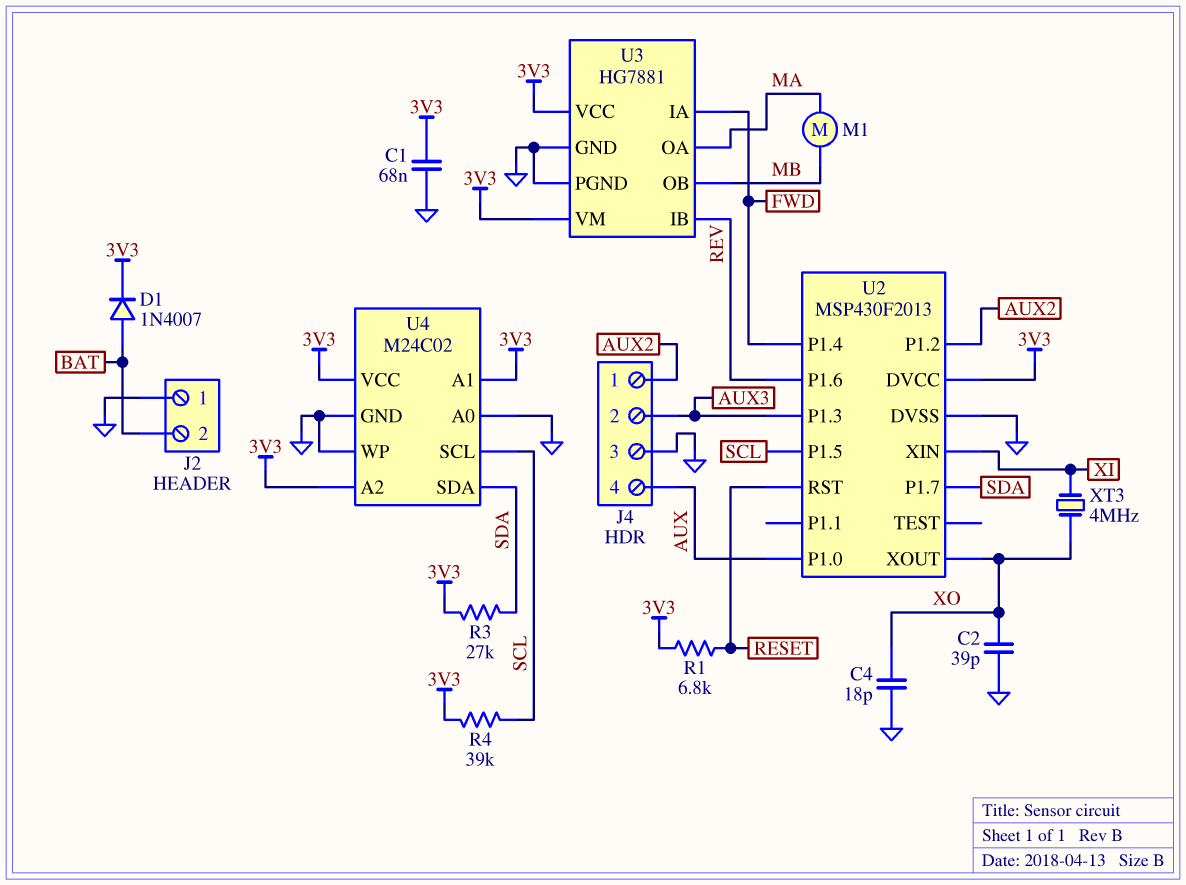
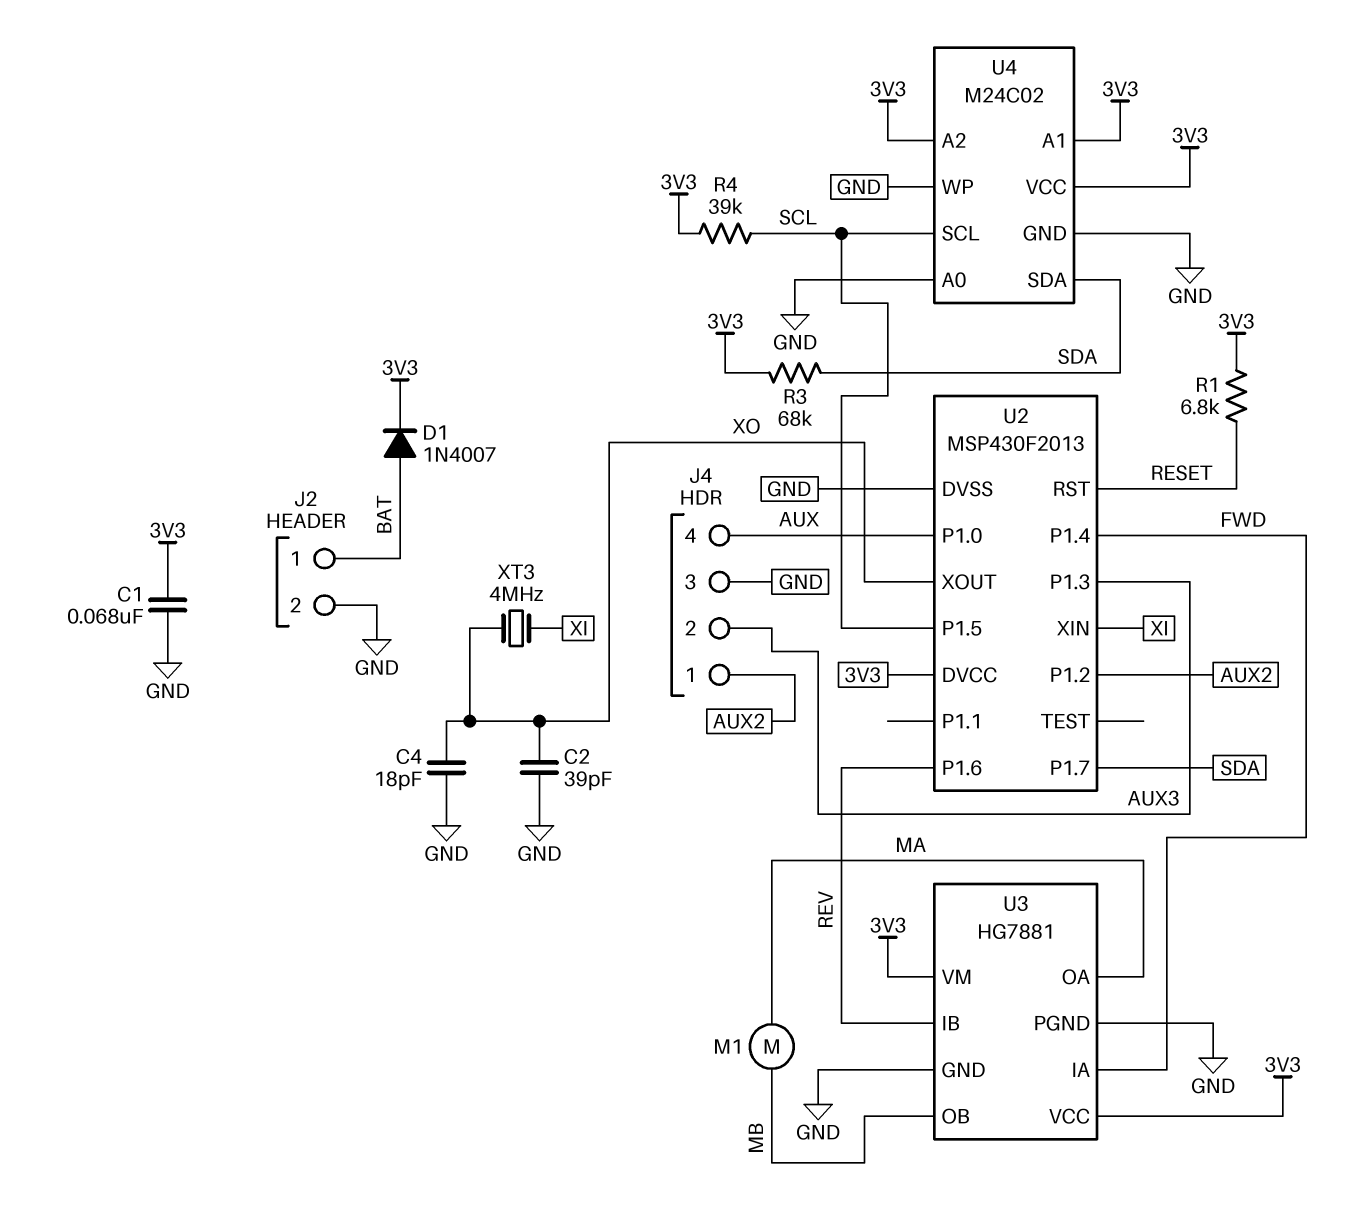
J2 pin 1: GND -> BAT
J2 pin 2: BAT -> GND
R3: 27k (3V3, SDA) -> 68k (3V3, SDA)

